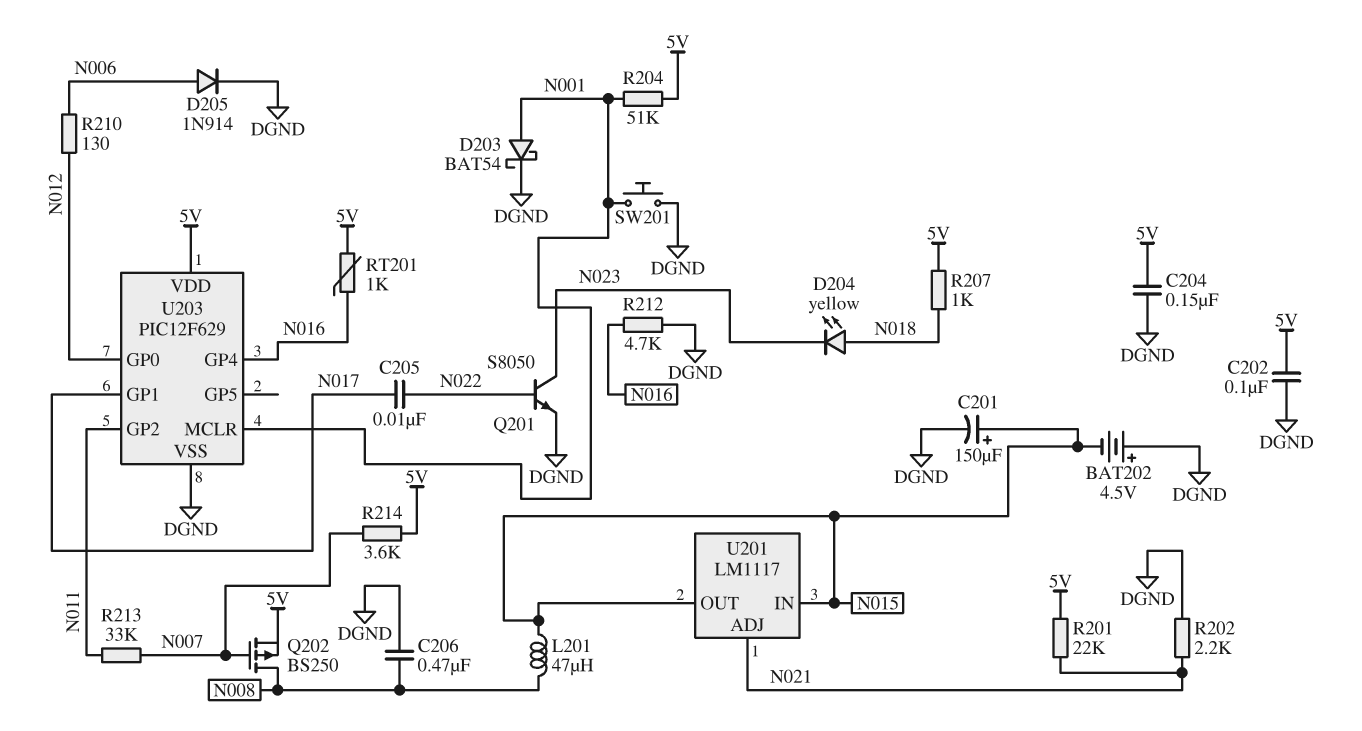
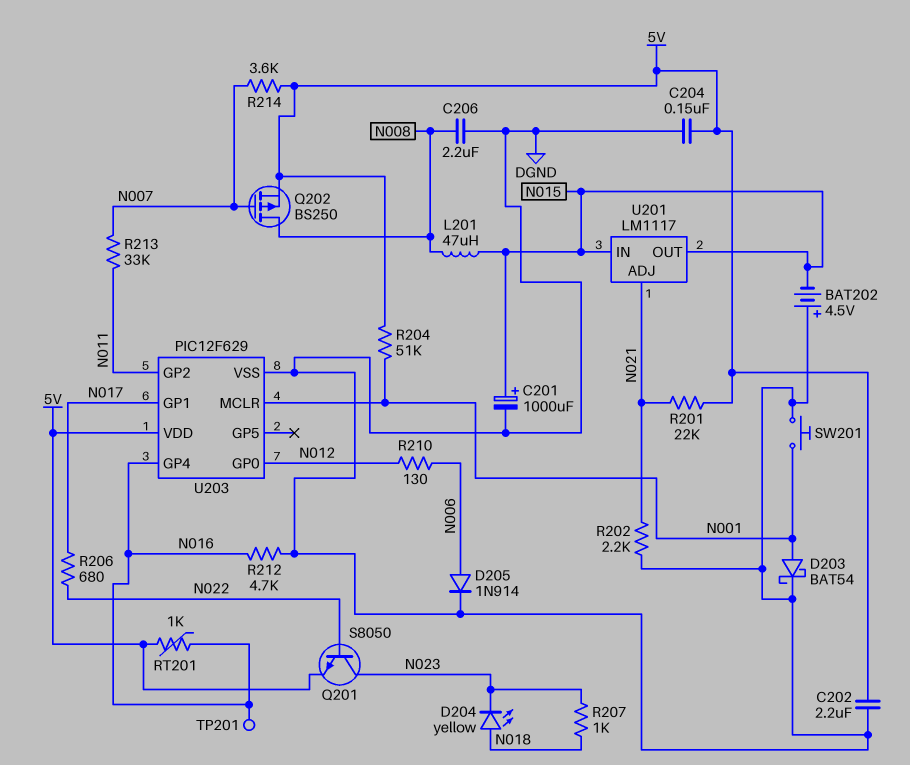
C201: 150uF (plus N015, minus DGND) -> 1000uF (plus N015, minus DGND)
C202: 100nF (5V, DGND) -> 2.2uF (5V, DGND)
C205: 10nF (N017, N022) -> none
C206: 470nF (DGND, N008) -> 2.2uF (DGND, N008)
Q201: NPN S8050 (B N022, C N023, E DGND) -> NPN S8050 (B N022, C N023, E 5V)
R206: none -> 680 (N017, N022)
R207: 1k (5V, N018) -> 1k (N018, N023)
TP201: none -> test point (N016)

